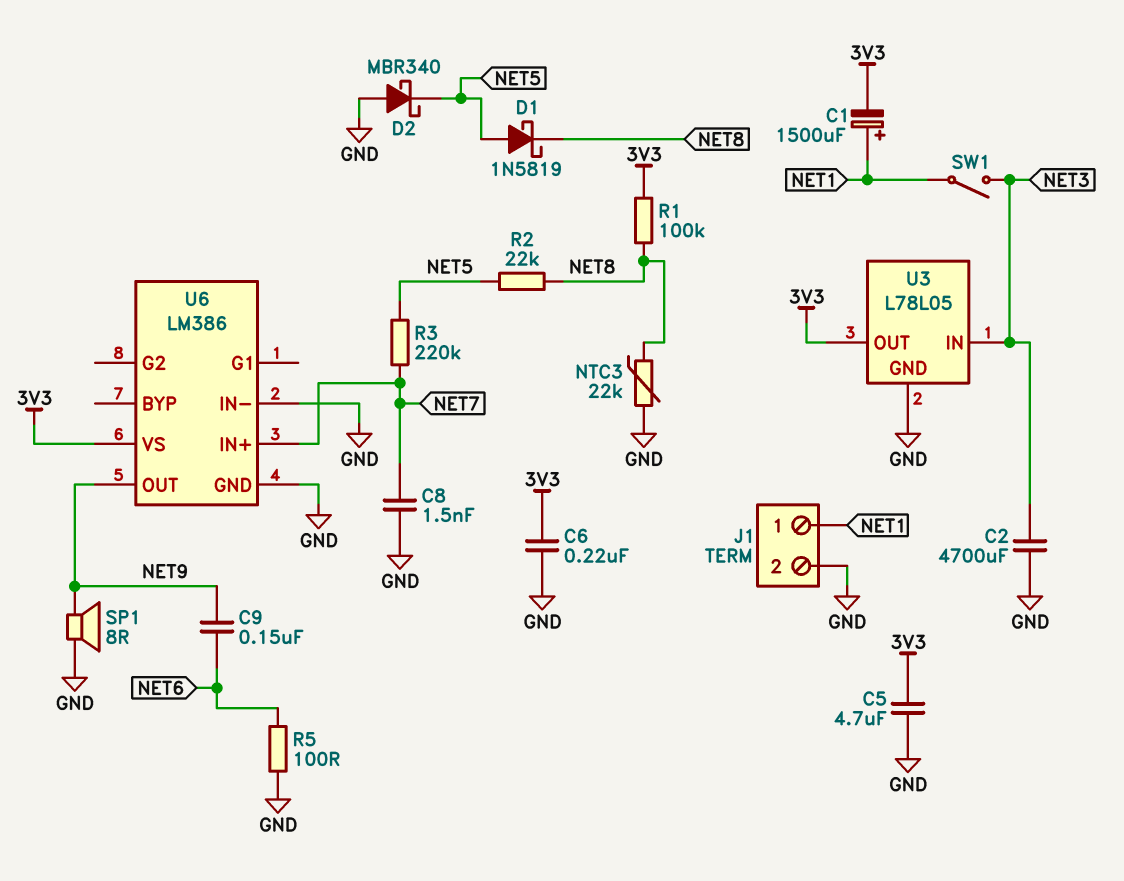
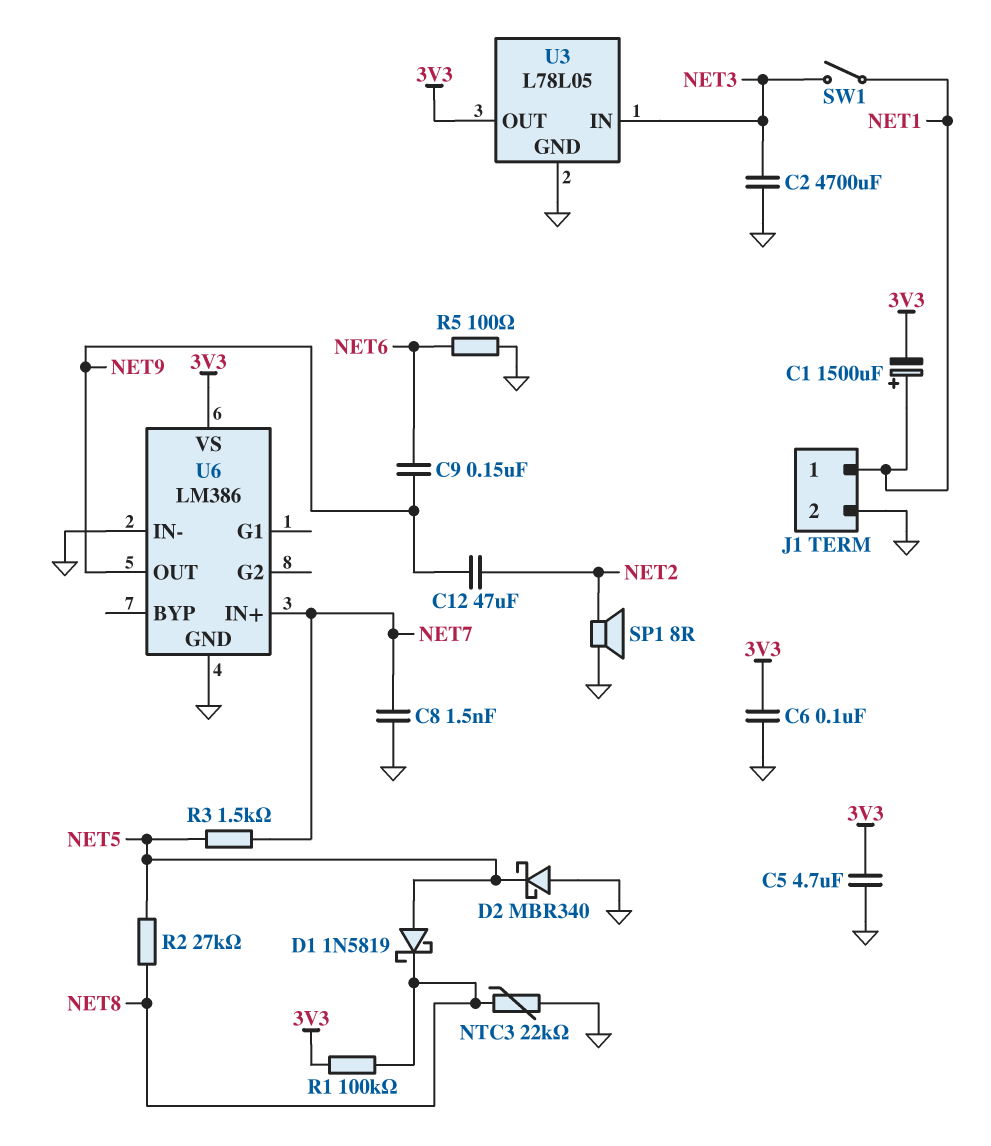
C6: 220nF (3V3, GND) -> 100nF (3V3, GND)
C12: none -> 47uF (NET2, NET9)
R2: 22k (NET5, NET8) -> 27k (NET5, NET8)
R3: 220k (NET5, NET7) -> 1.5k (NET5, NET7)
SP1: speaker 8R (GND, NET9) -> speaker 8R (GND, NET2)

